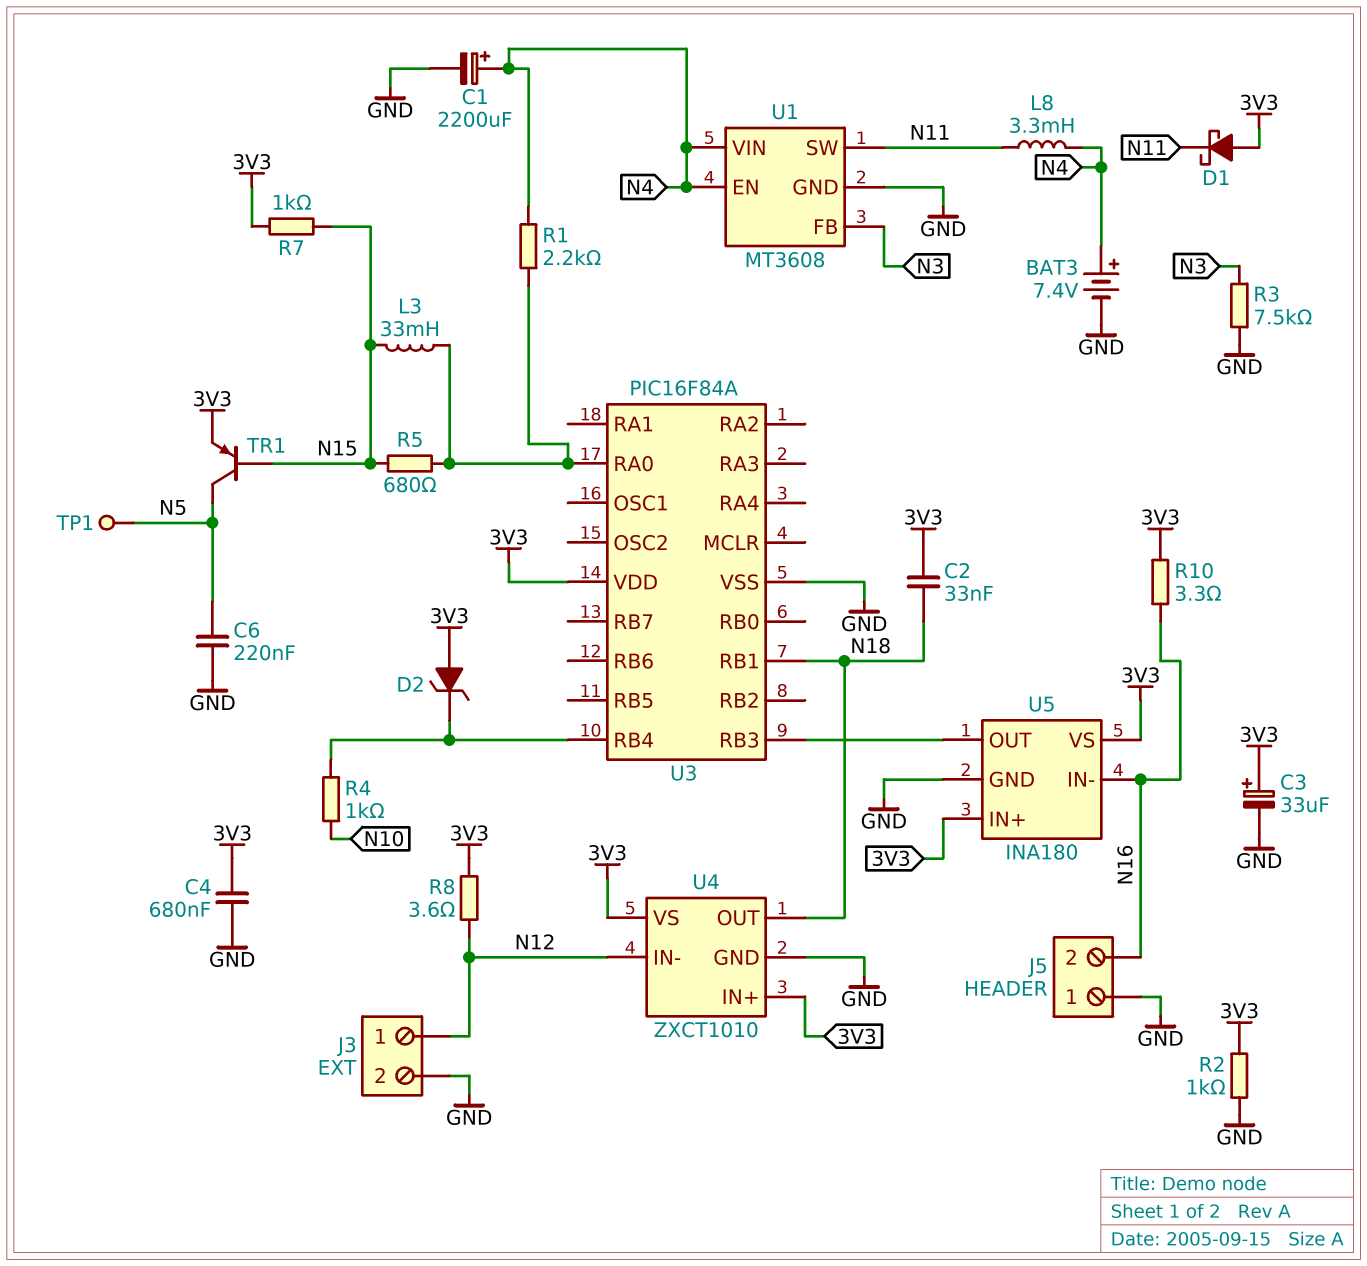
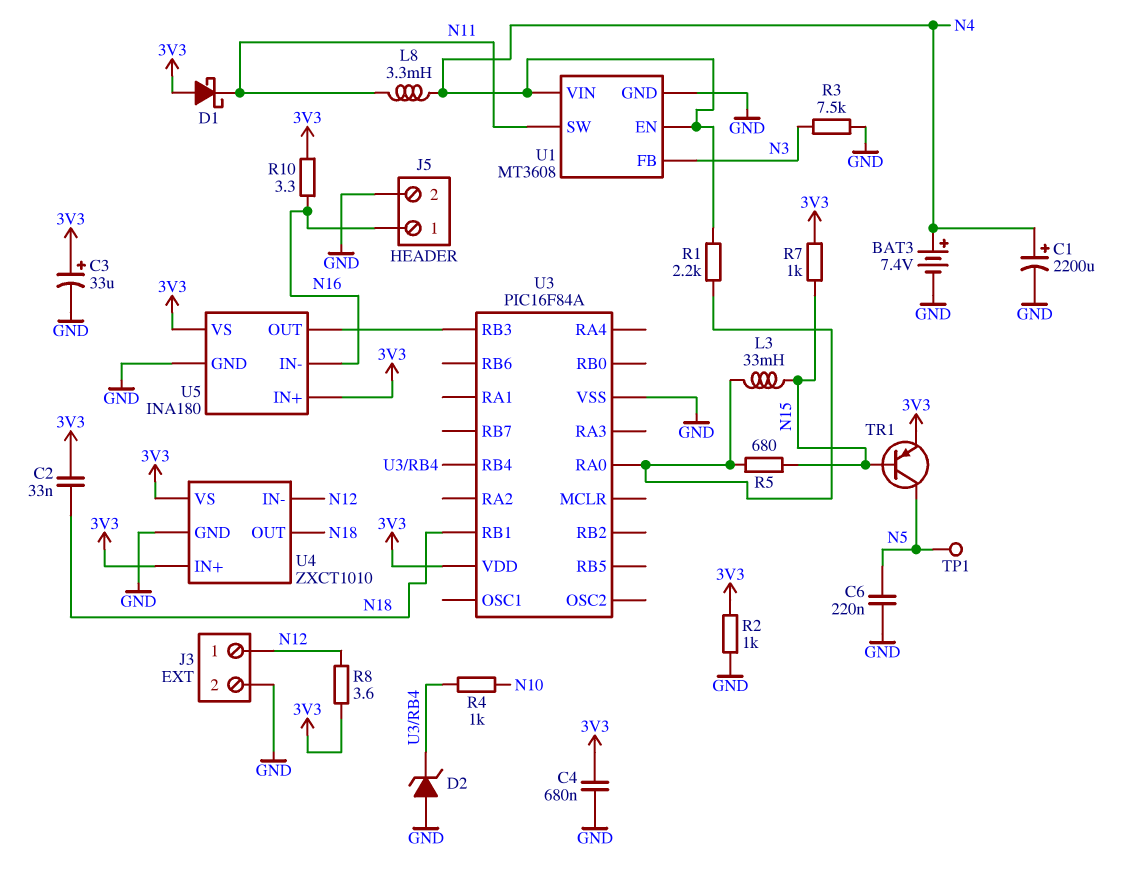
D2: zener (A 3V3, K U3/RB4) -> zener (A GND, K U3/RB4)
J5 pin 1: GND -> N16
J5 pin 2: N16 -> GND

